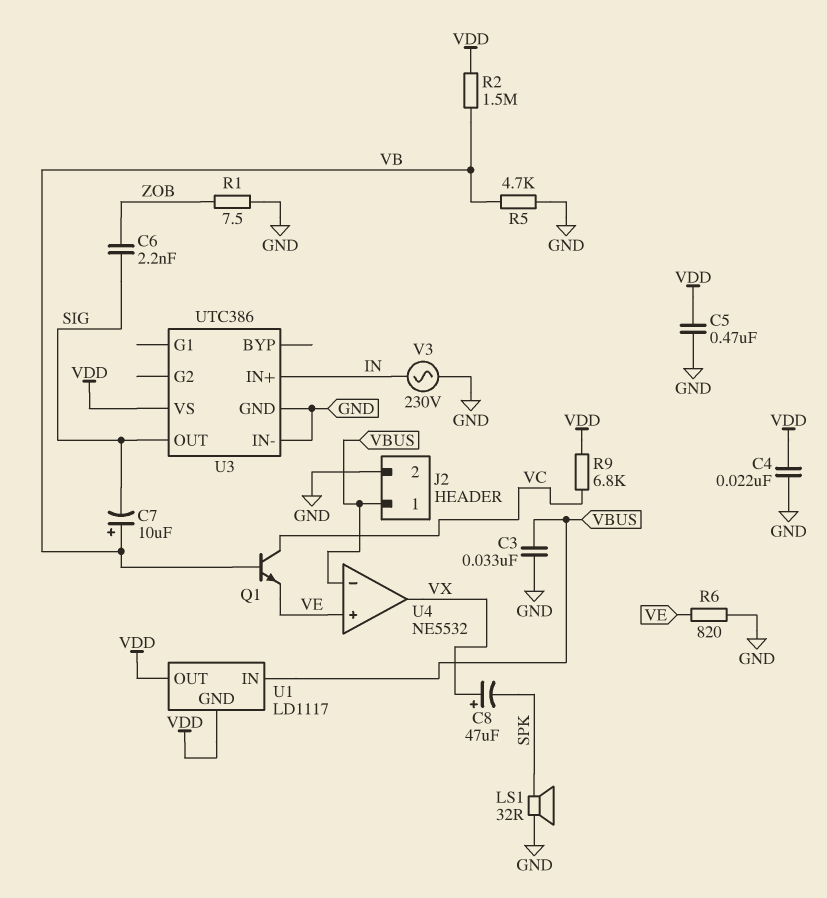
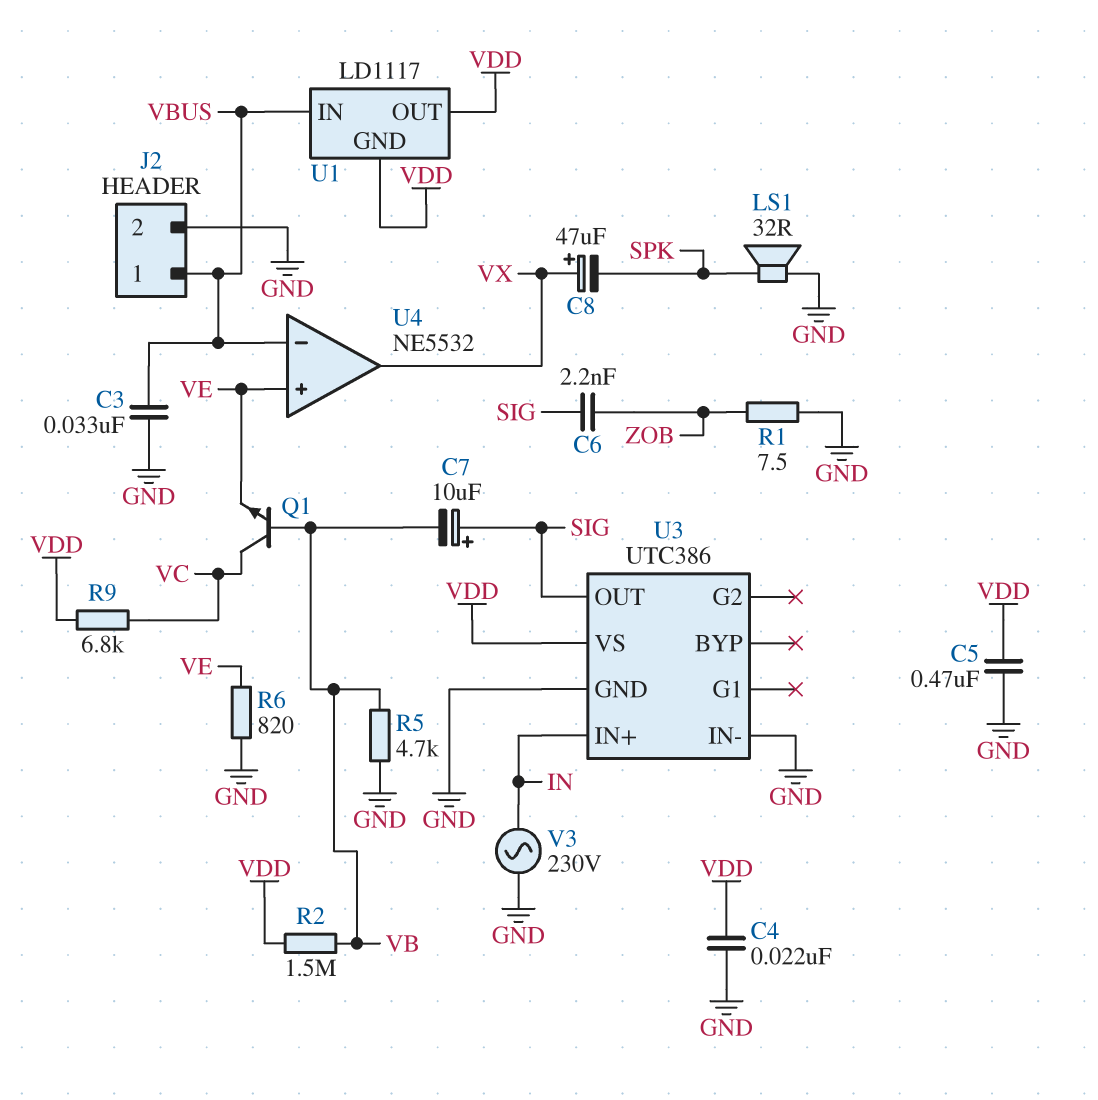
C7: 10uF (plus VB, minus SIG) -> 10uF (plus SIG, minus VB)

